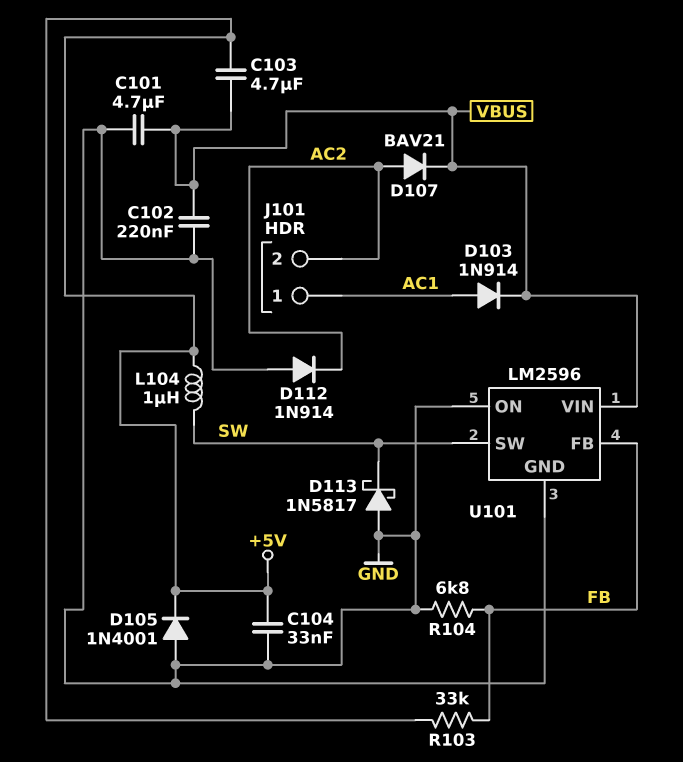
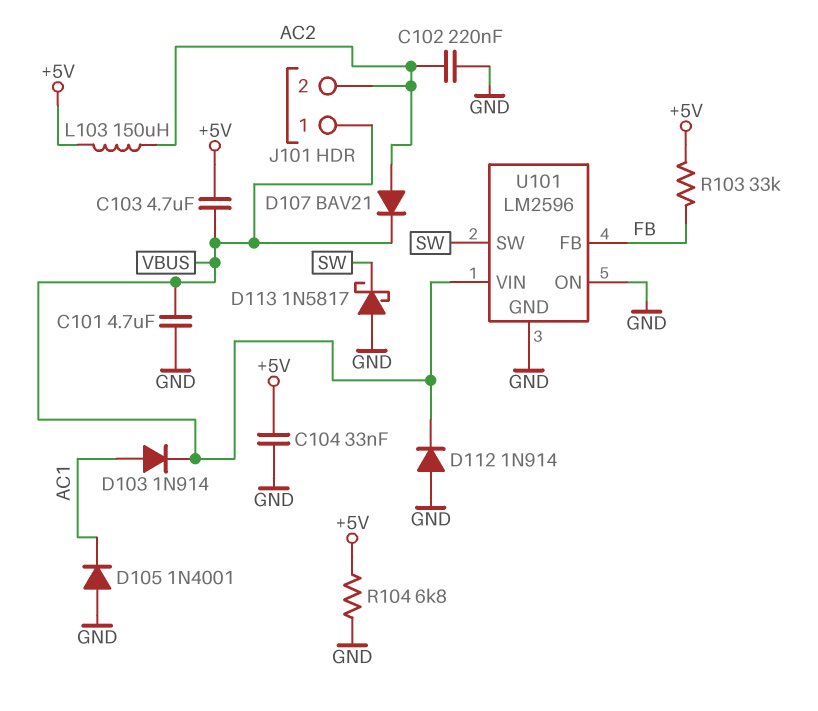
C102: 220nF (GND, VBUS) -> 220nF (AC2, GND)
D105: diode 1N4001 (A GND, K +5V) -> diode 1N4001 (A GND, K AC1)
D112: diode 1N914 (A GND, K AC2) -> diode 1N914 (A GND, K VBUS)
J101 pin 1: AC1 -> VBUS
L103: none -> 150uH (+5V, AC2)
L104: 1uH (+5V, SW) -> none
R104: 6.8k (FB, GND) -> 6.8k (+5V, GND)

